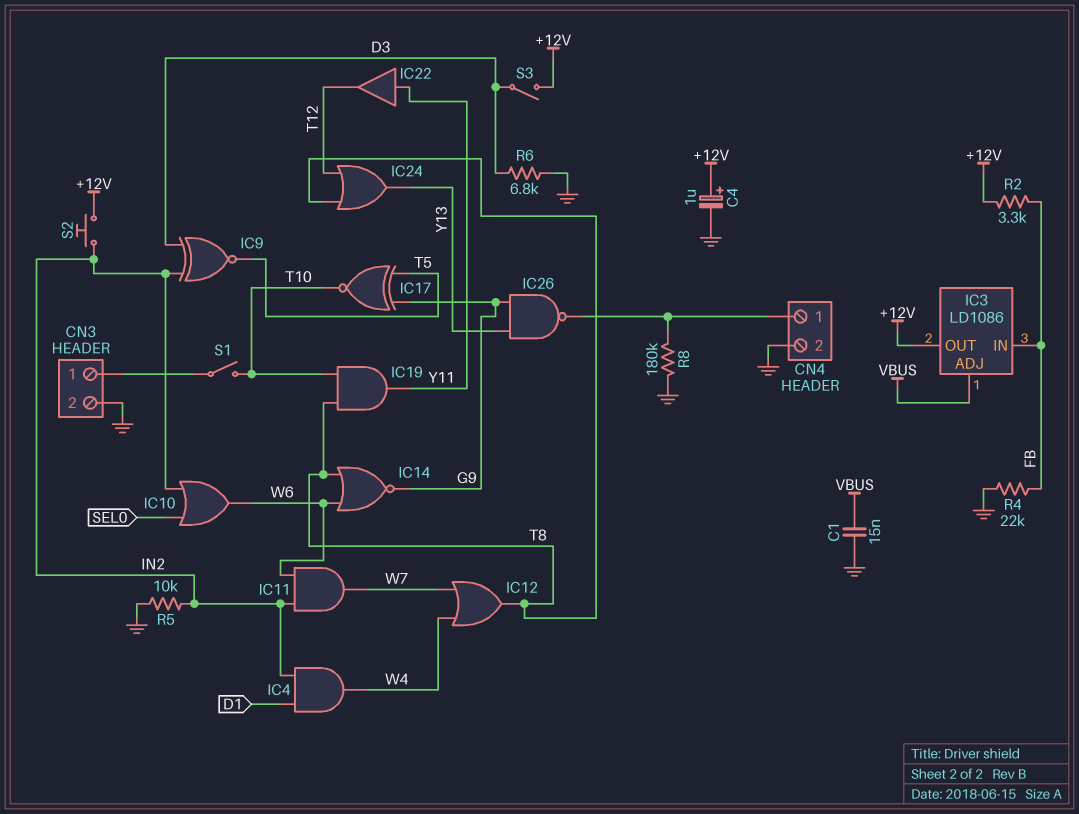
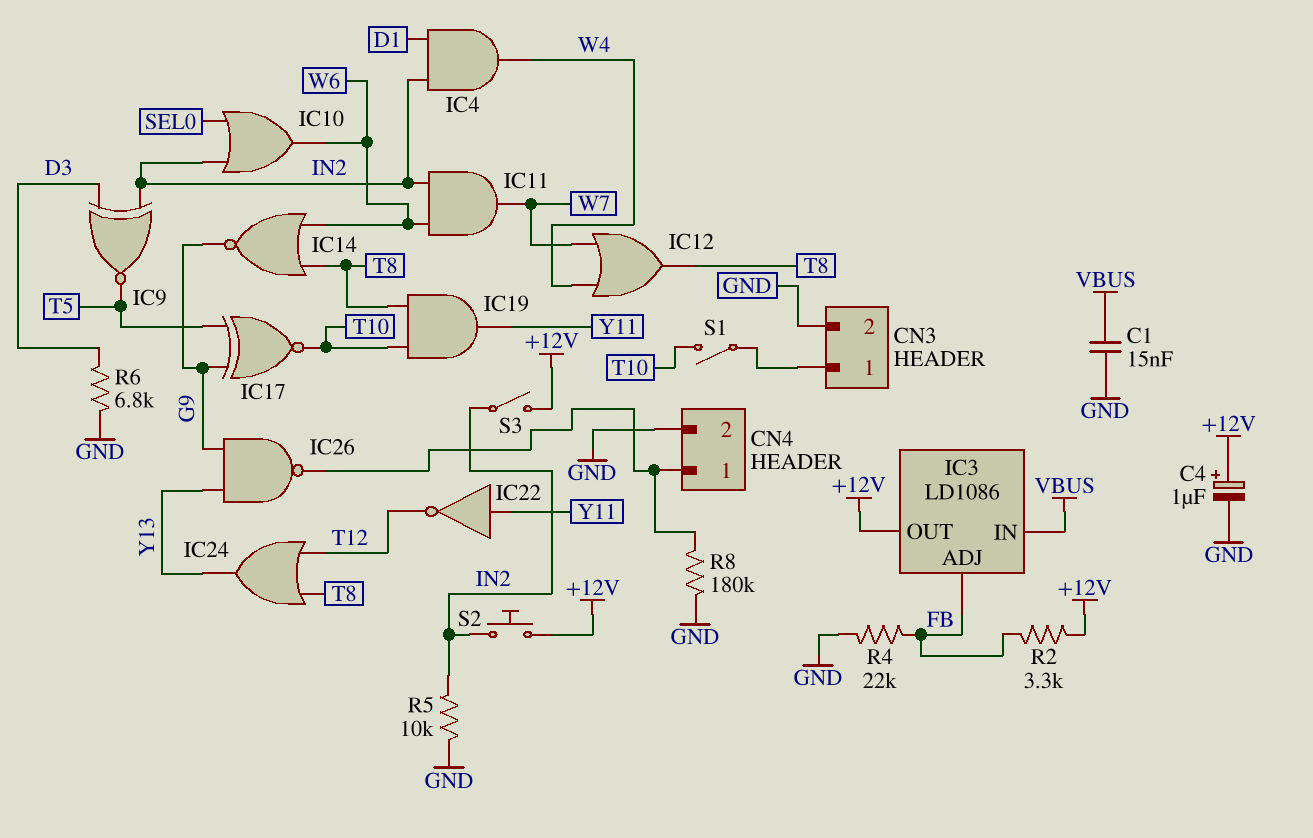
IC3 pin ADJ: VBUS -> FB
IC3 pin IN: FB -> VBUS
IC22: buffer (in Y11, out T12) -> NOT (in Y11, out T12)
S3: switch (+12V, D3) -> switch (+12V, IN2)

